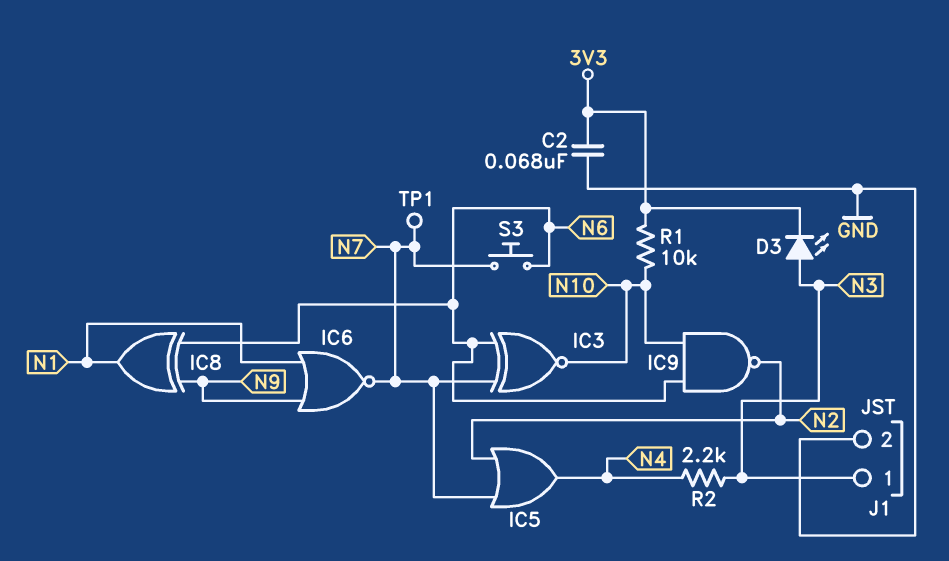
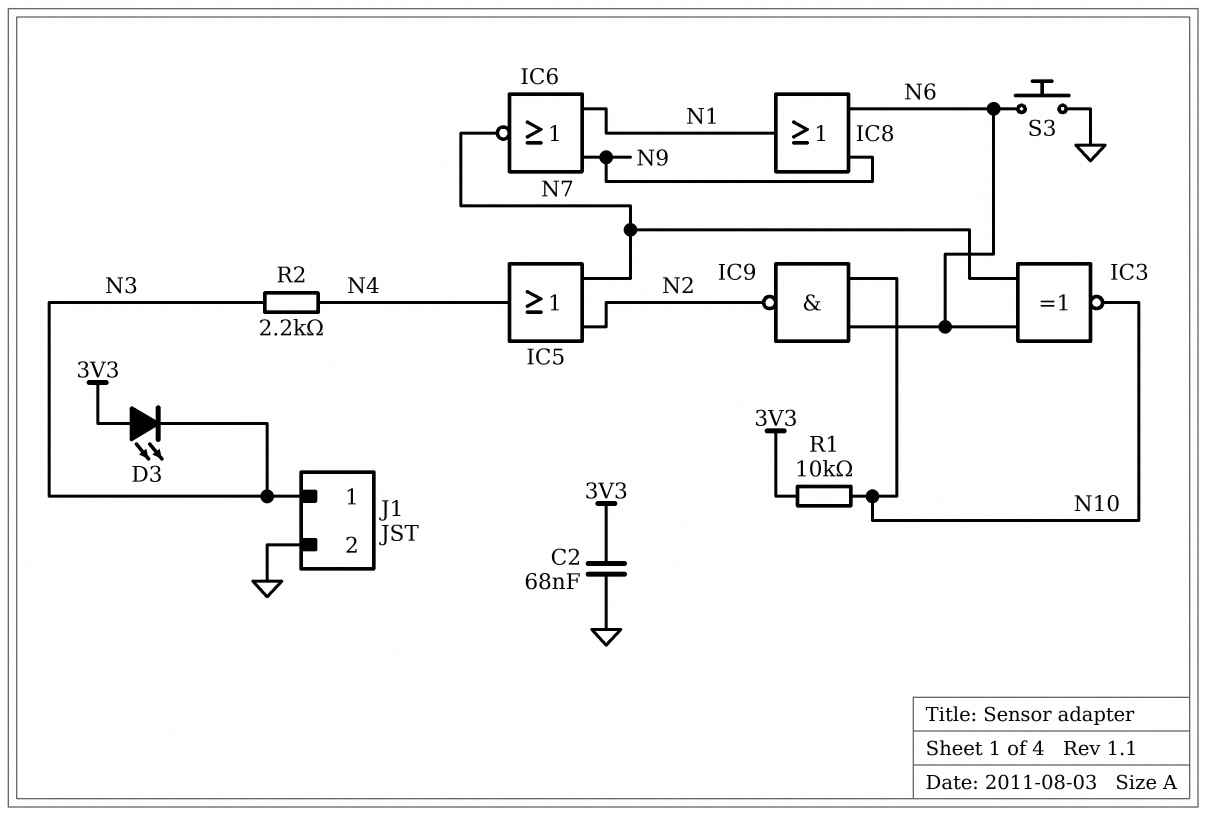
D3: LED (A N3, K 3V3) -> LED (A 3V3, K N3)
IC8: XOR (in N6, in N9, out N1) -> OR (in N6, in N9, out N1)
S3: button (N6, N7) -> button (GND, N6)
TP1: test point (N7) -> none

